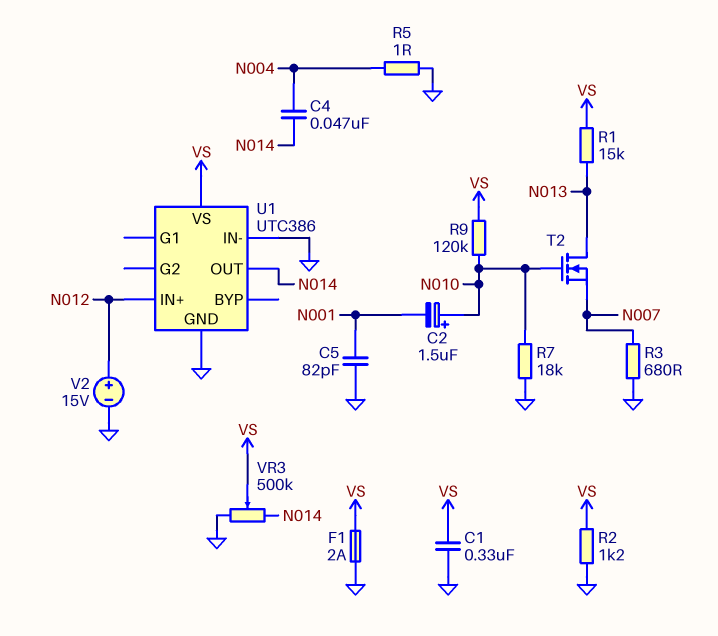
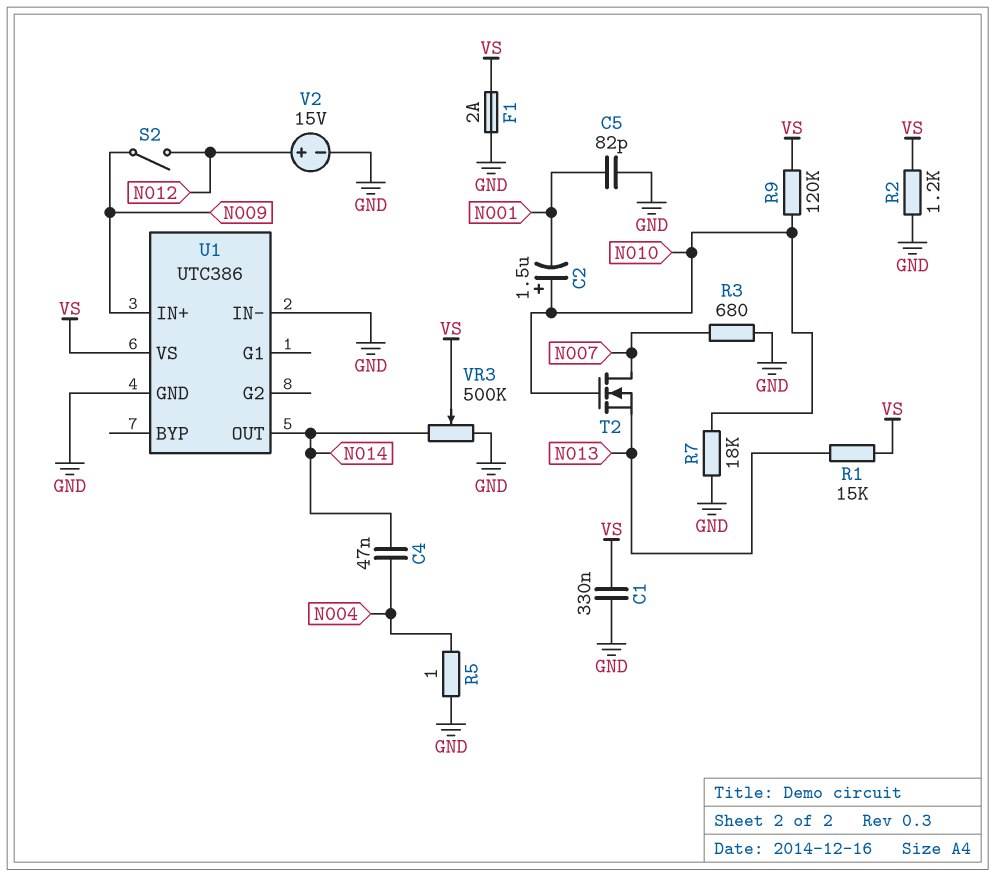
S2: none -> switch (N009, N012)
T2: NMOS (G N010, D N013, S N007) -> NMOS (G N010, D N007, S N013)
U1 pin IN+: N012 -> N009

